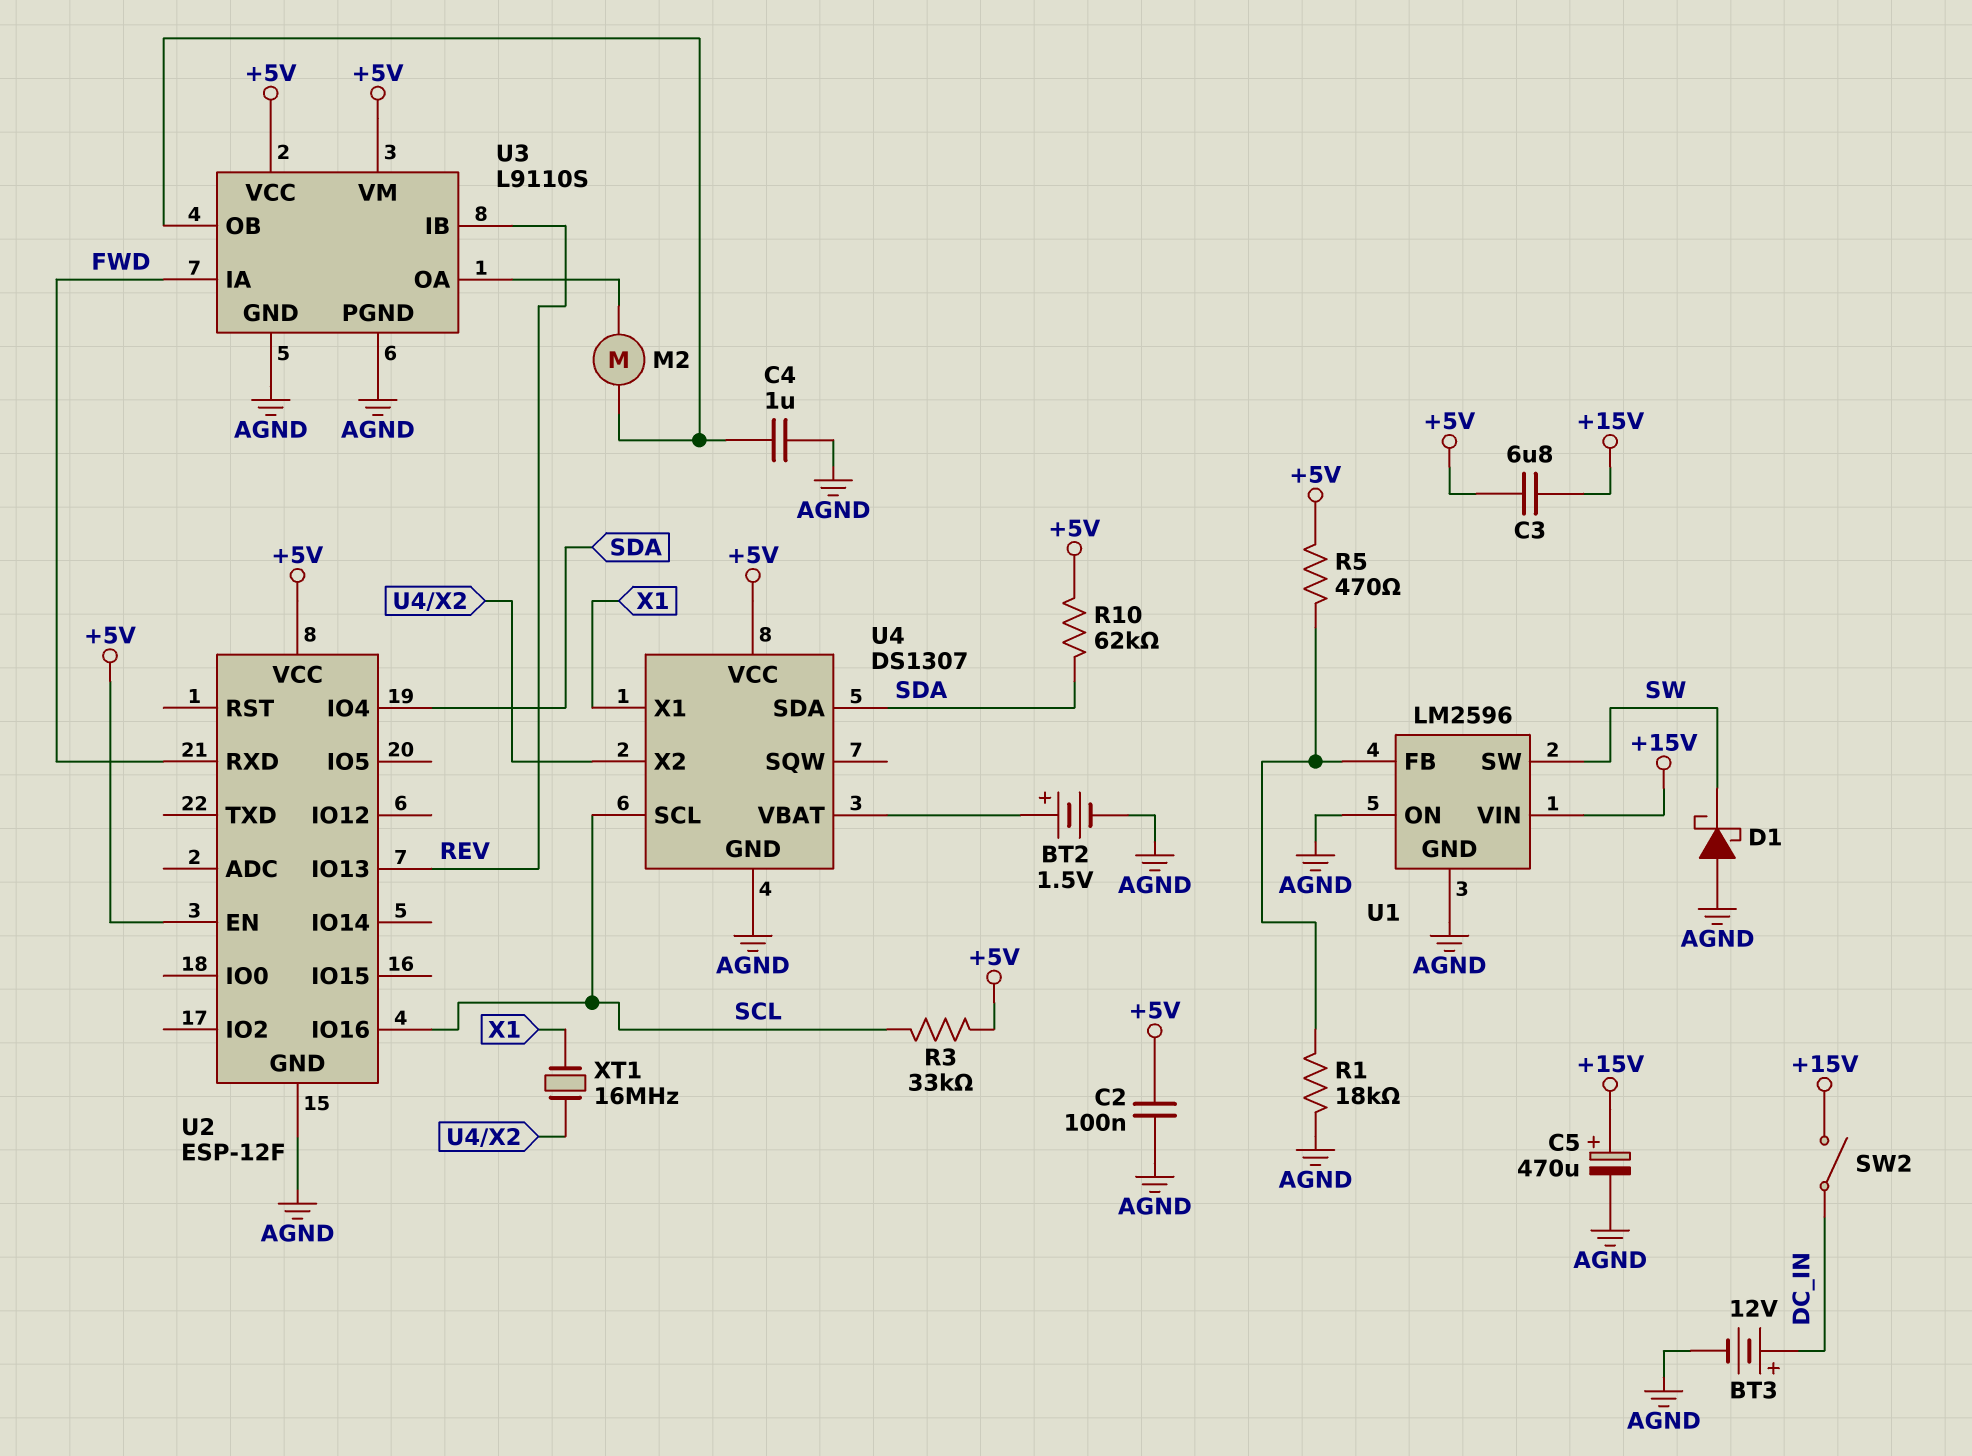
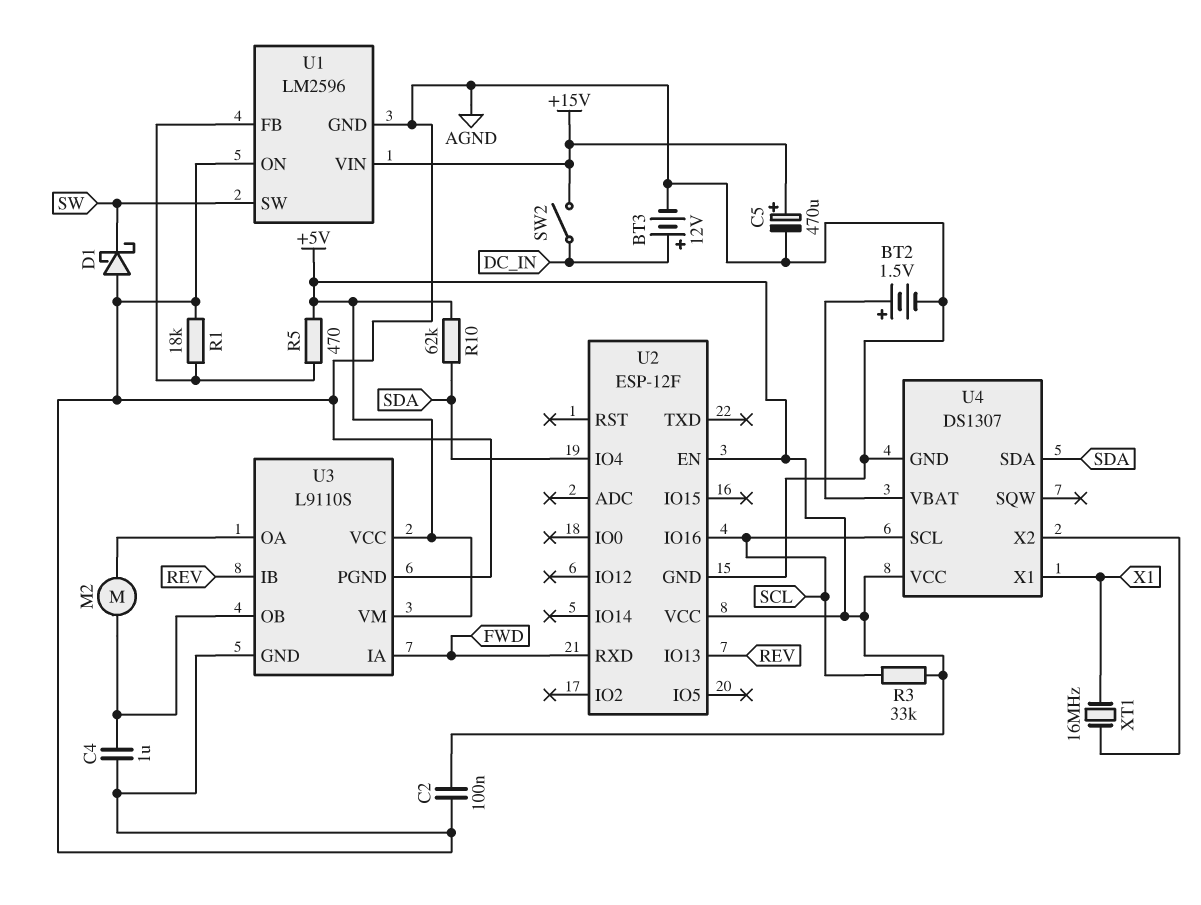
C3: 6.8uF (+5V, +15V) -> none

